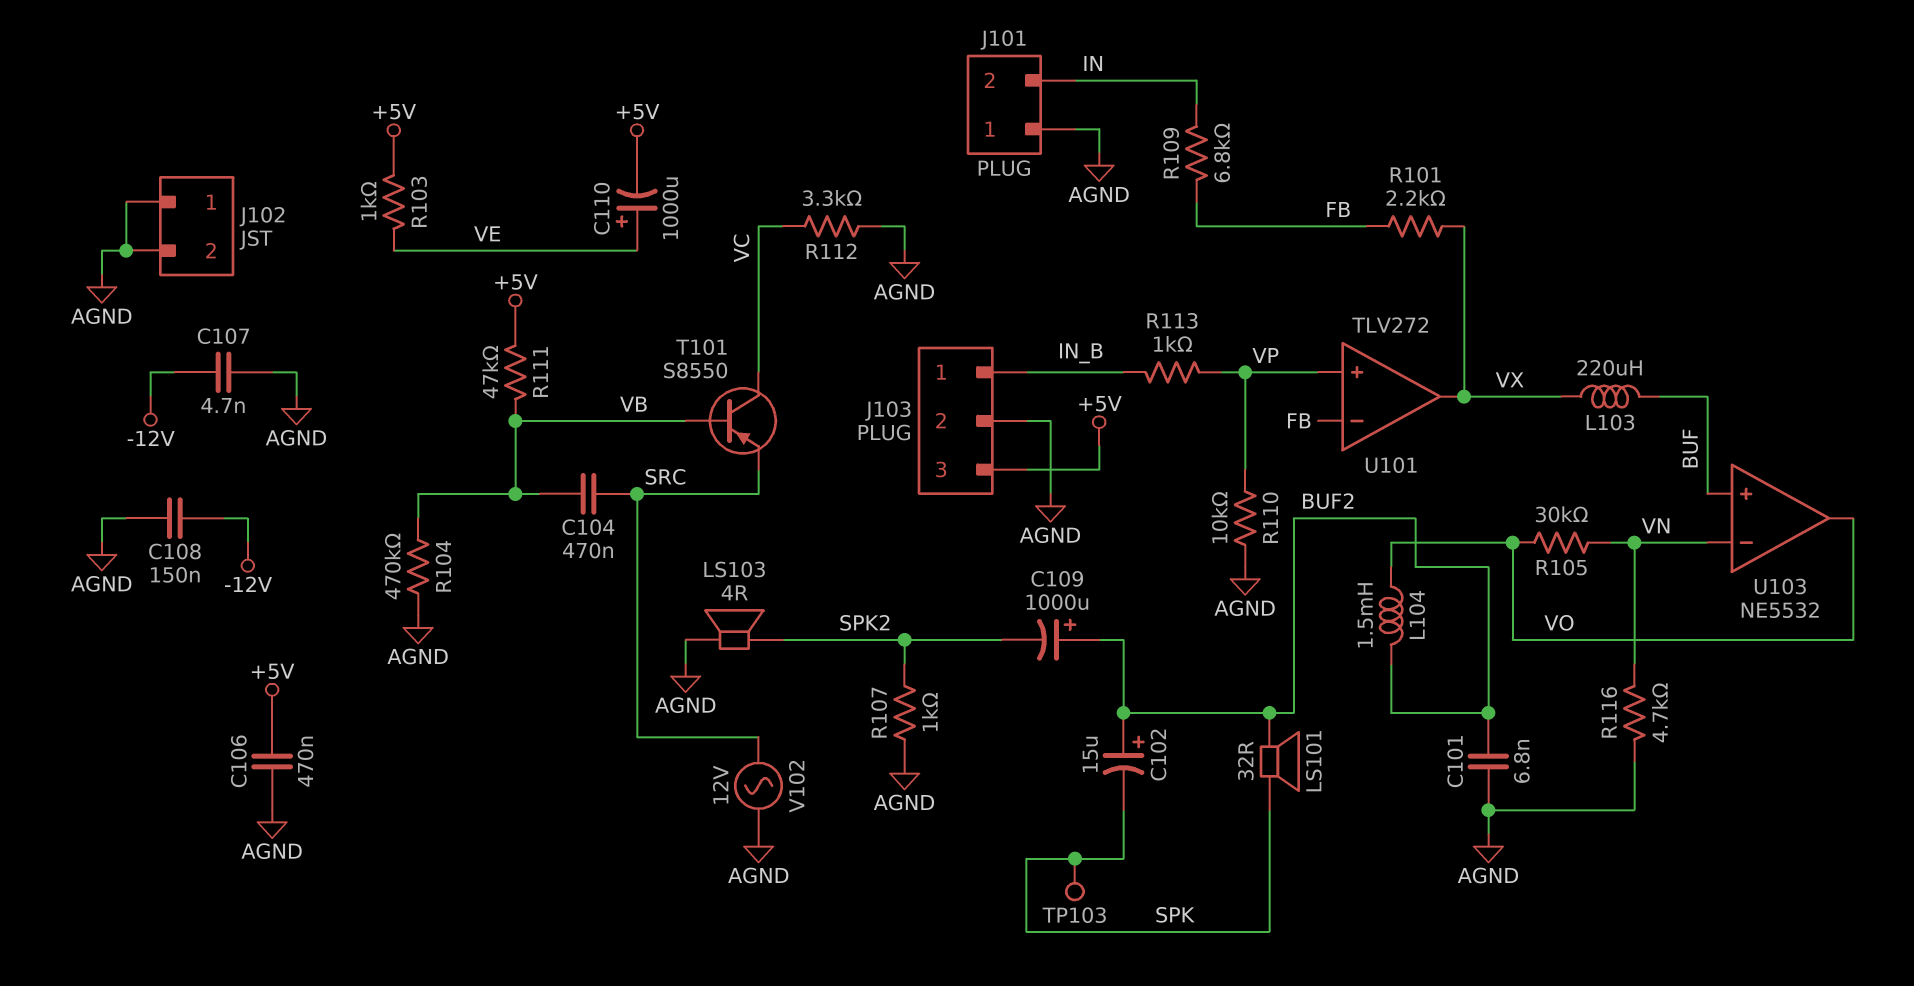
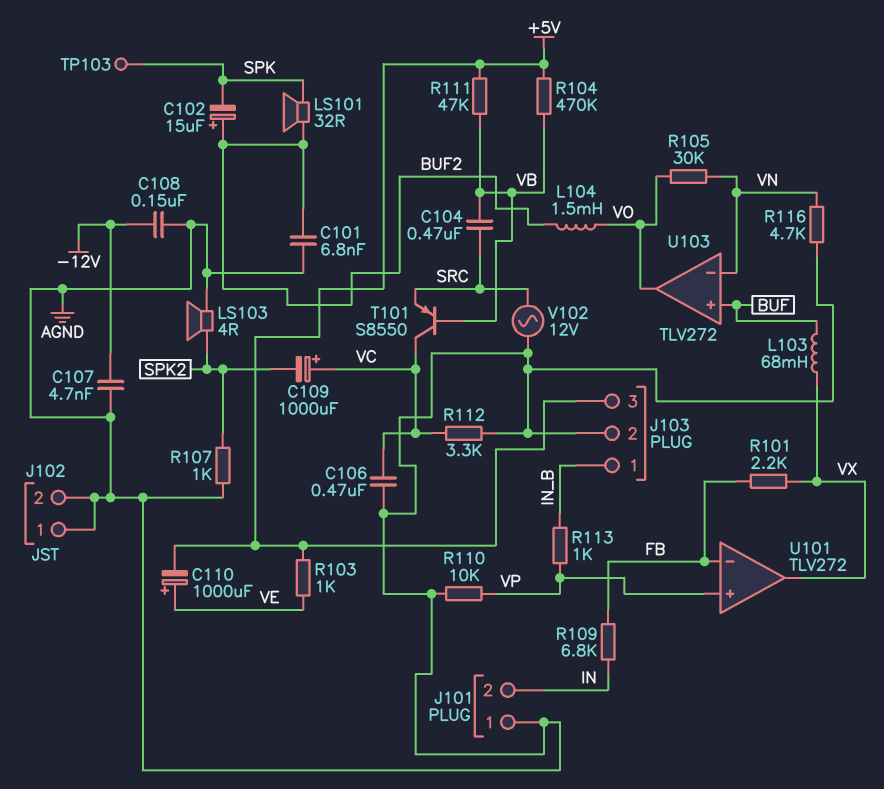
C106: 470nF (+5V, AGND) -> 470nF (AGND, VC)
C109: 1000uF (plus BUF2, minus SPK2) -> 1000uF (plus VC, minus SPK2)
L103: 220uH (BUF, VX) -> 68mH (BUF, VX)
R104: 470k (AGND, VB) -> 470k (+5V, VB)
U103: NE5532 -> TLV272

